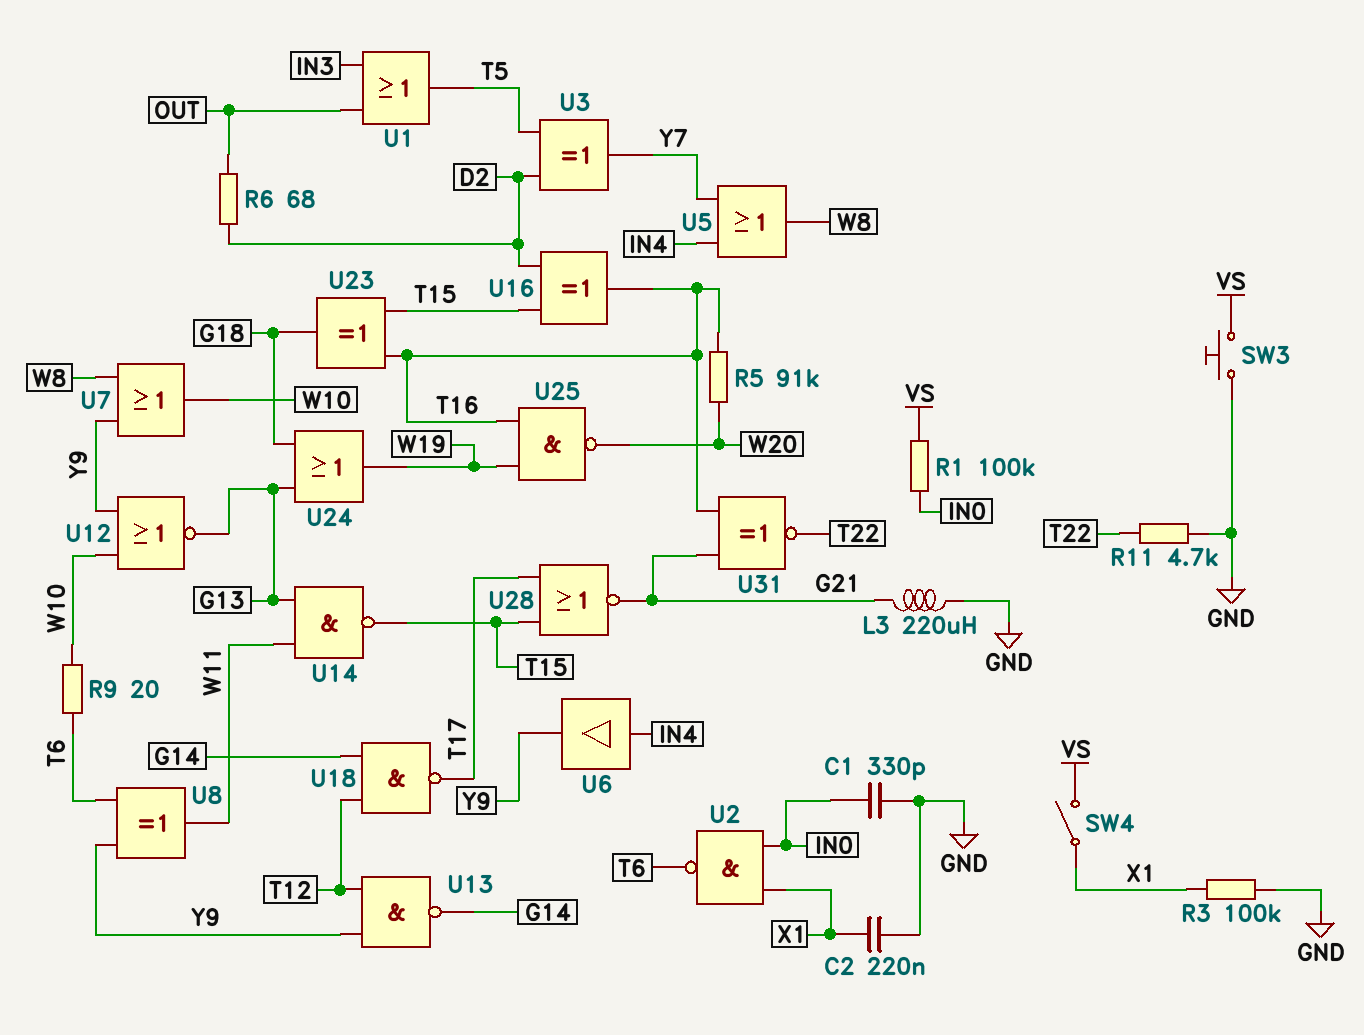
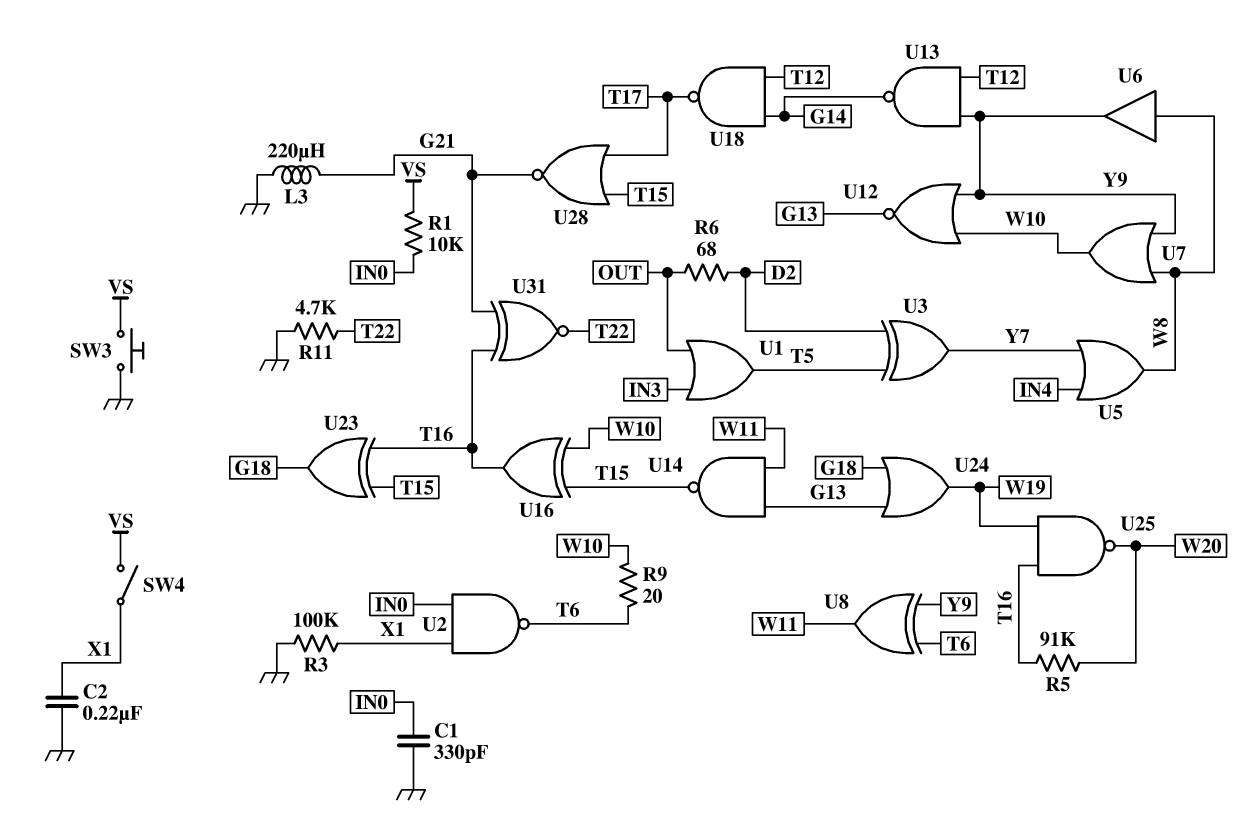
R1: 100k (IN0, VS) -> 10k (IN0, VS)
U6: buffer (in IN4, out Y9) -> buffer (in W8, out Y9)
U16: XOR (in D2, in T15, out T16) -> XOR (in T15, in W10, out T16)

